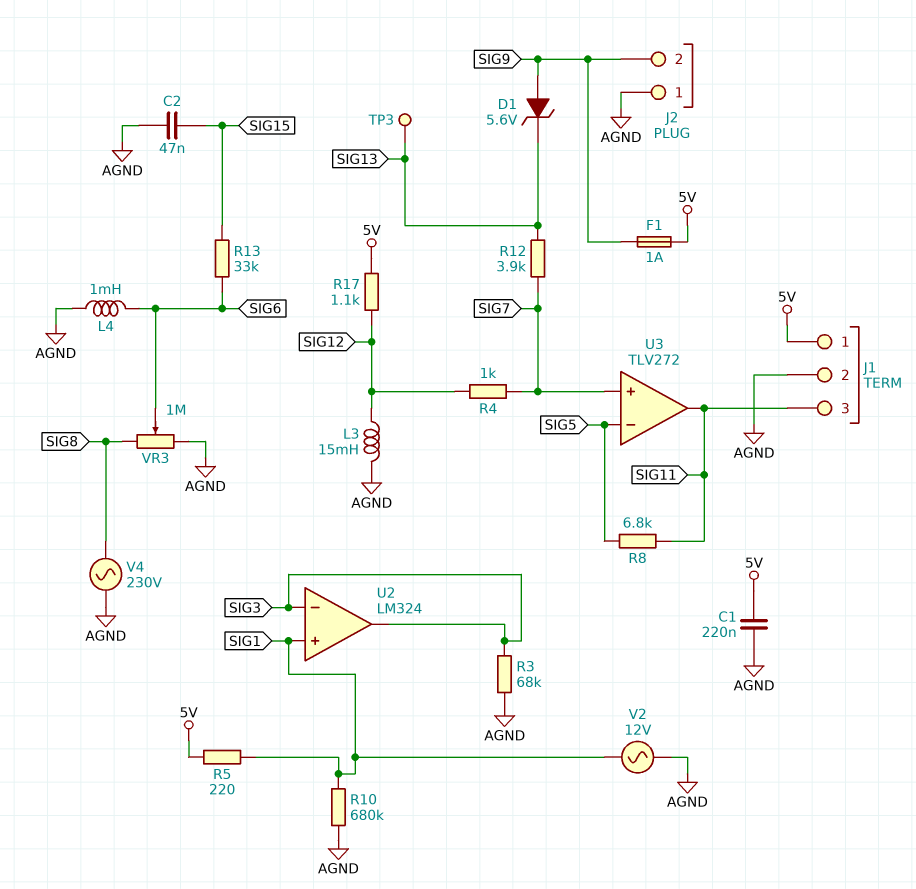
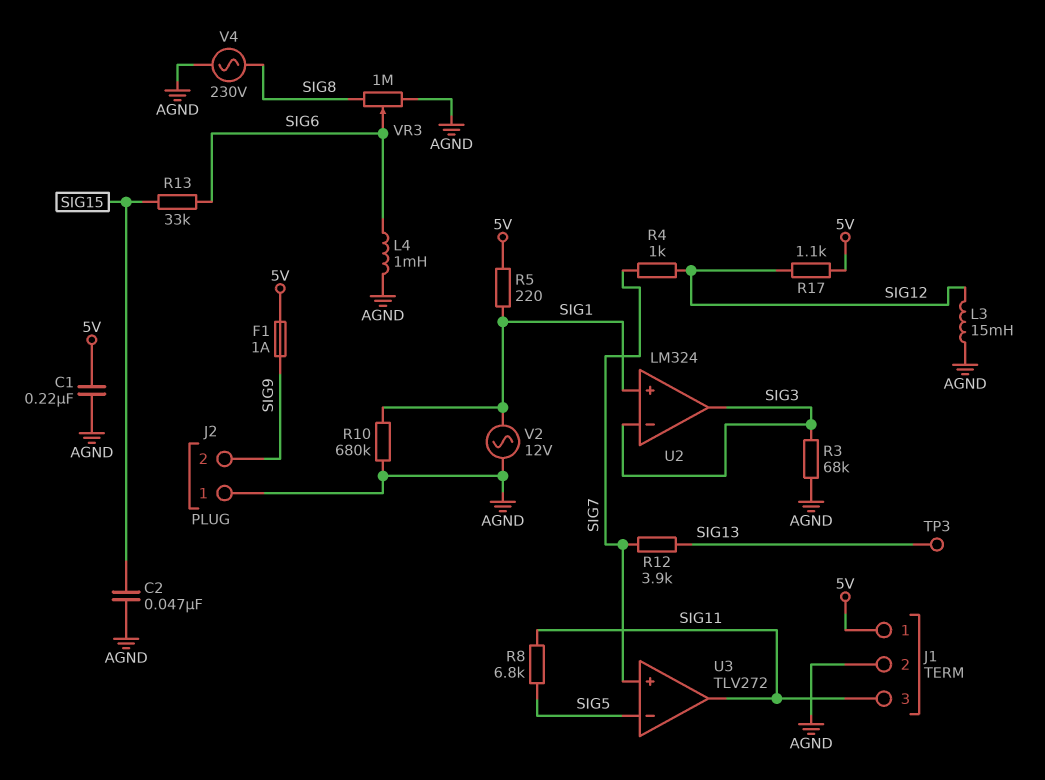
D1: zener 5.6V (A SIG9, K SIG13) -> none

